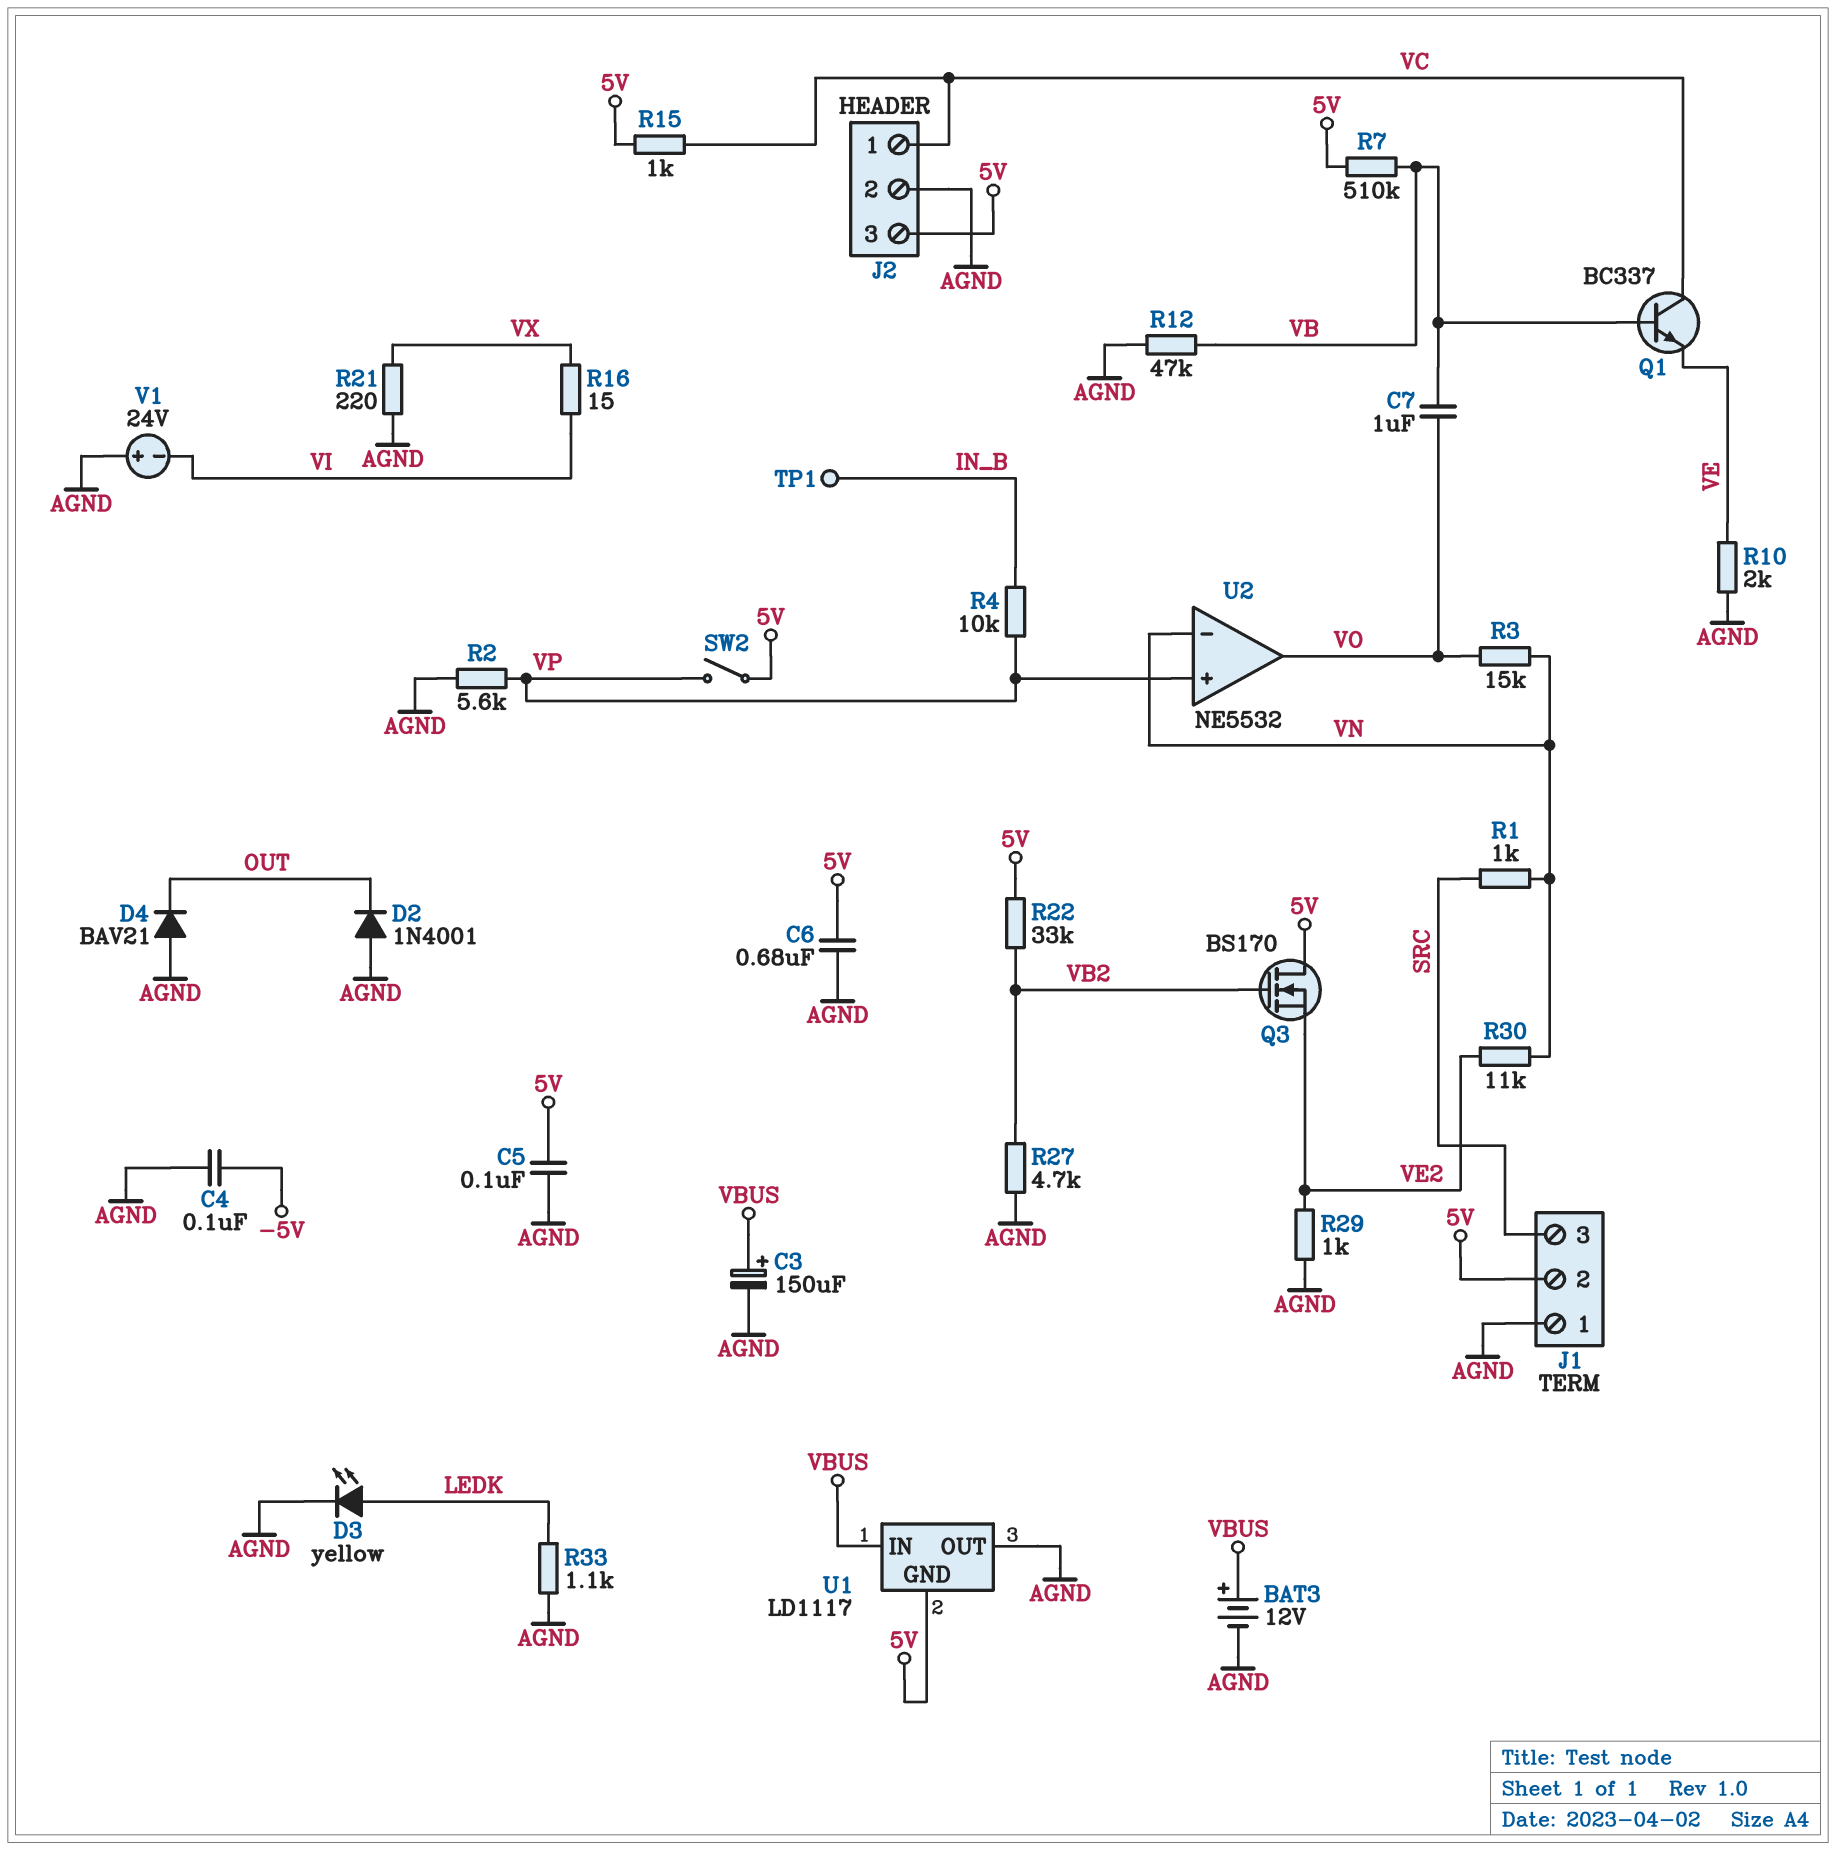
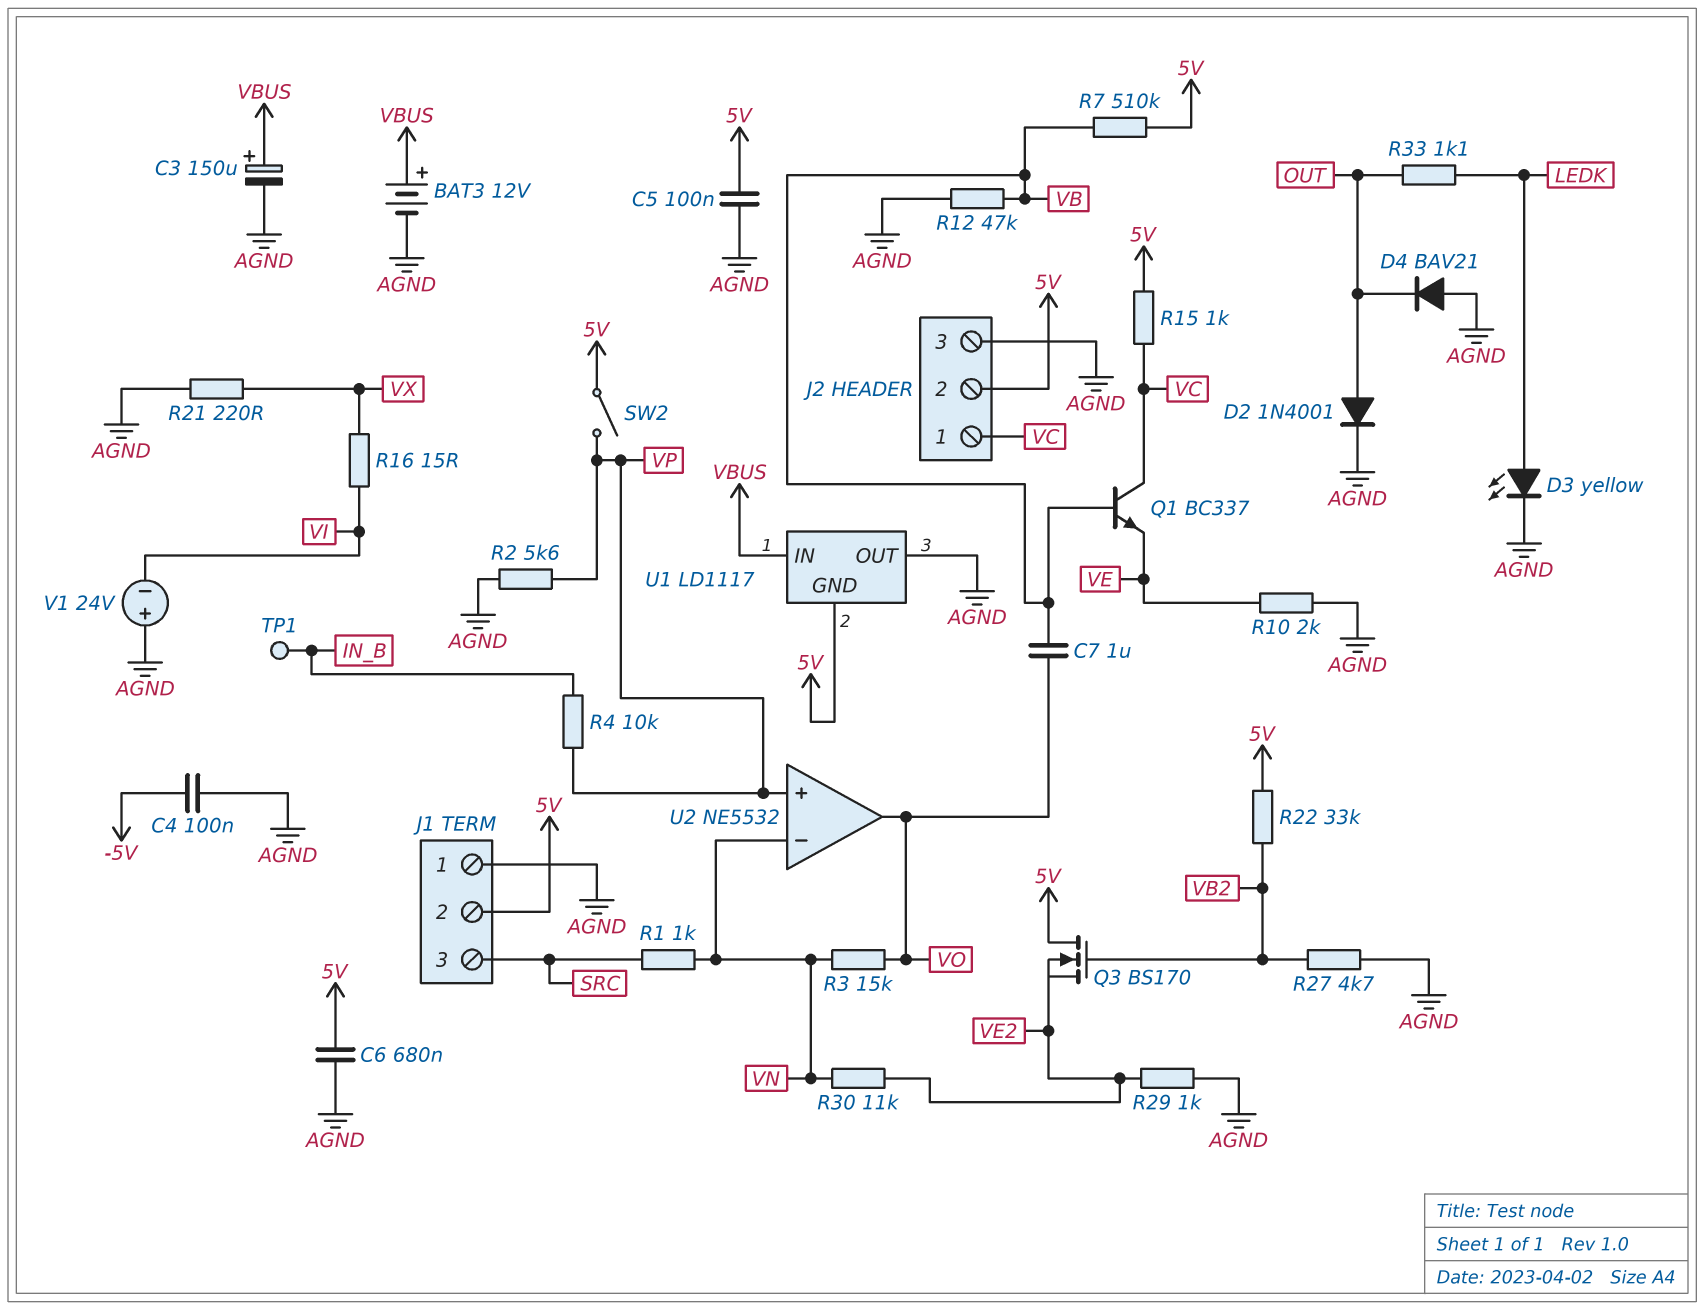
D2: diode 1N4001 (A AGND, K OUT) -> diode 1N4001 (A OUT, K AGND)
J2 pin 2: AGND -> 5V
J2 pin 3: 5V -> AGND
R33: 1.1k (AGND, LEDK) -> 1.1k (LEDK, OUT)

